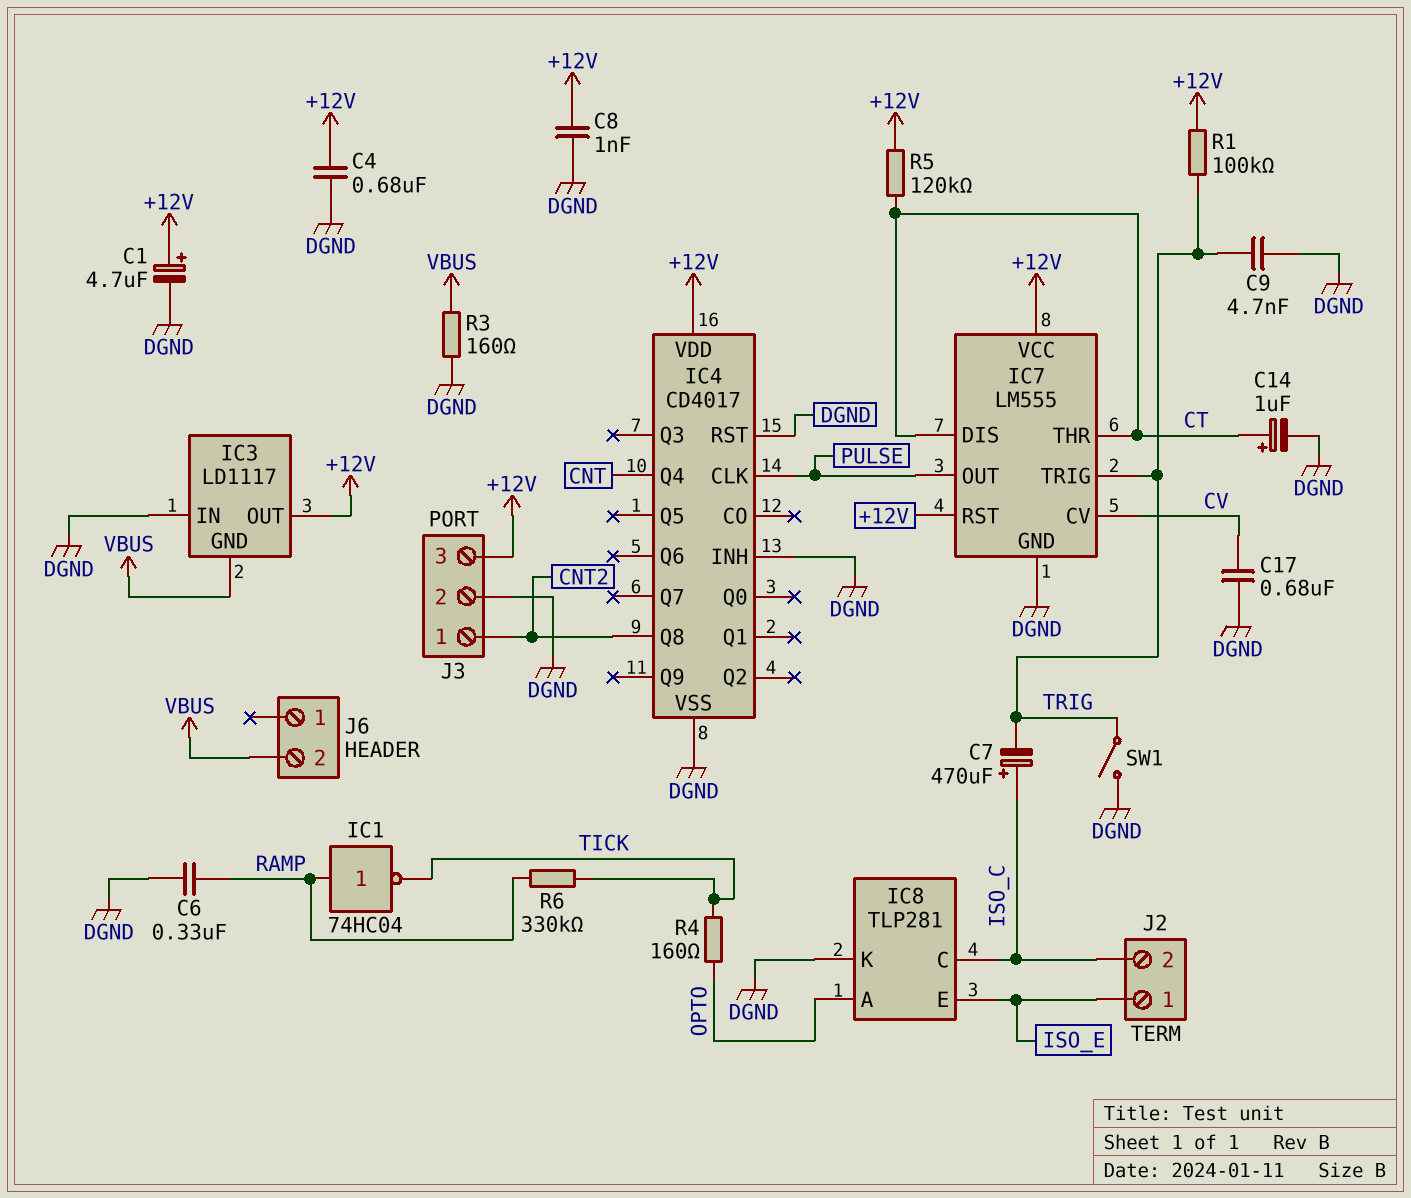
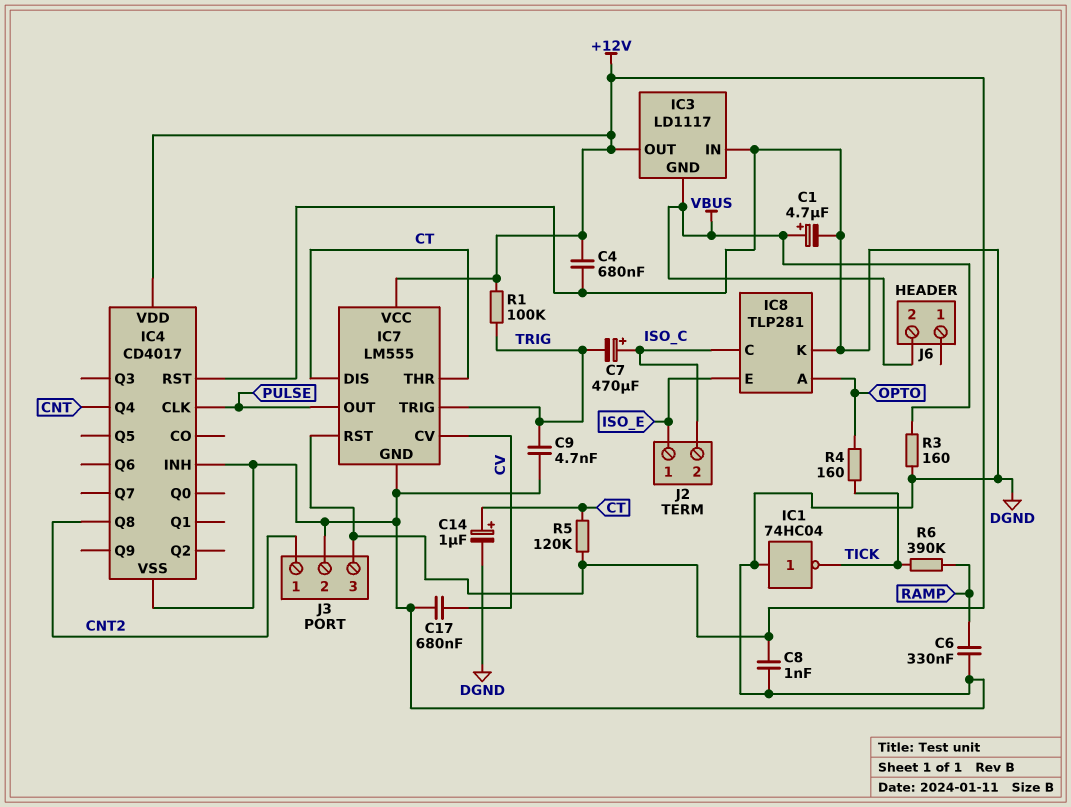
C1: 4.7uF (plus +12V, minus DGND) -> 4.7uF (plus VBUS, minus DGND)
IC1: NOT 74HC04 (in RAMP, out TICK) -> NOT 74HC04 (in DGND, out TICK)
R6: 330k (RAMP, TICK) -> 390k (RAMP, TICK)
SW1: switch (DGND, TRIG) -> none

